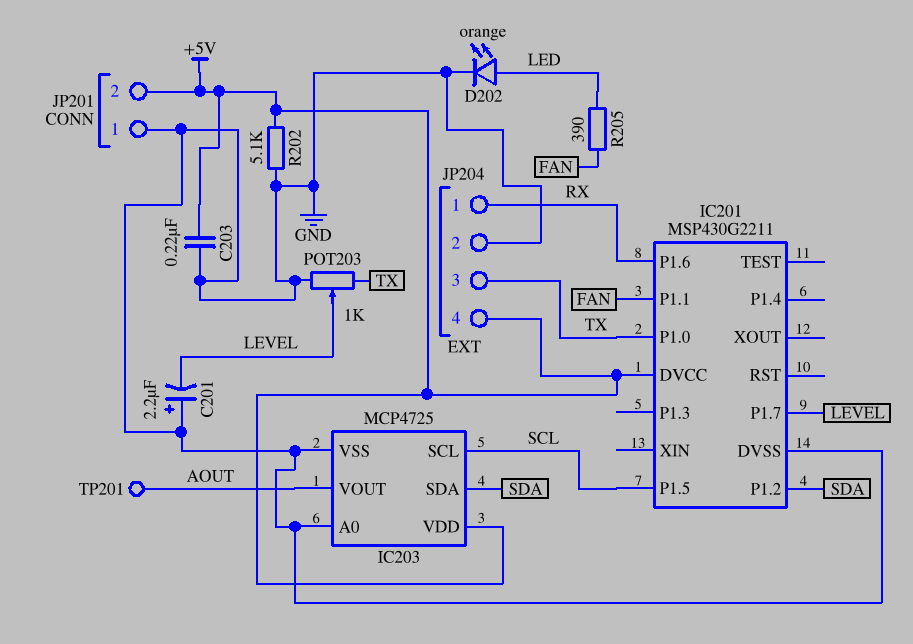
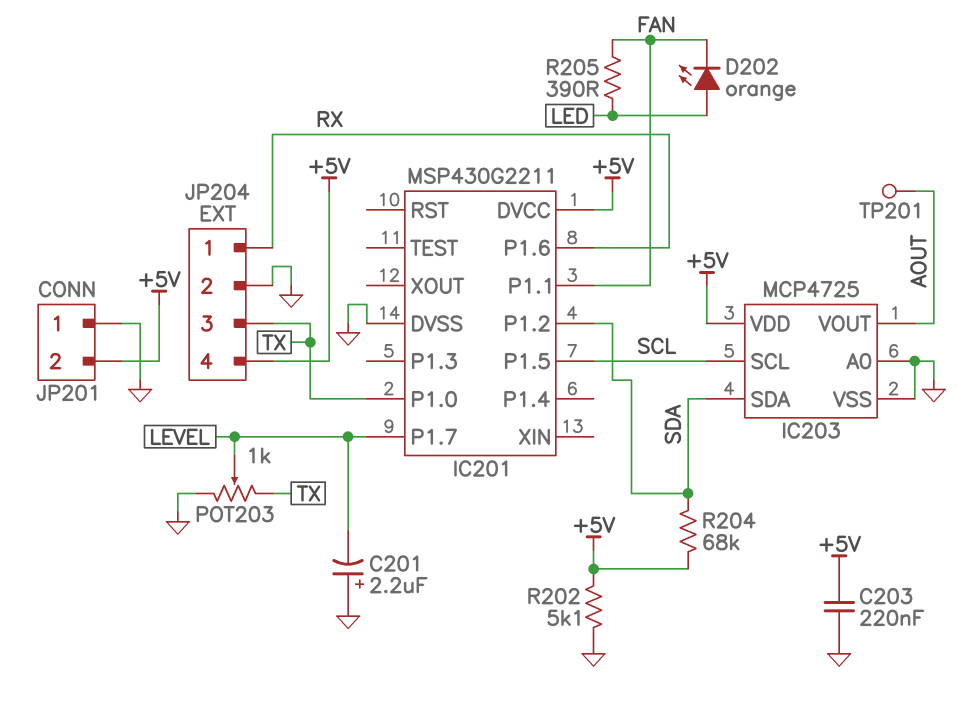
D202: LED orange (A LED, K GND) -> LED orange (A LED, K FAN)
R204: none -> 68k (+5V, SDA)

